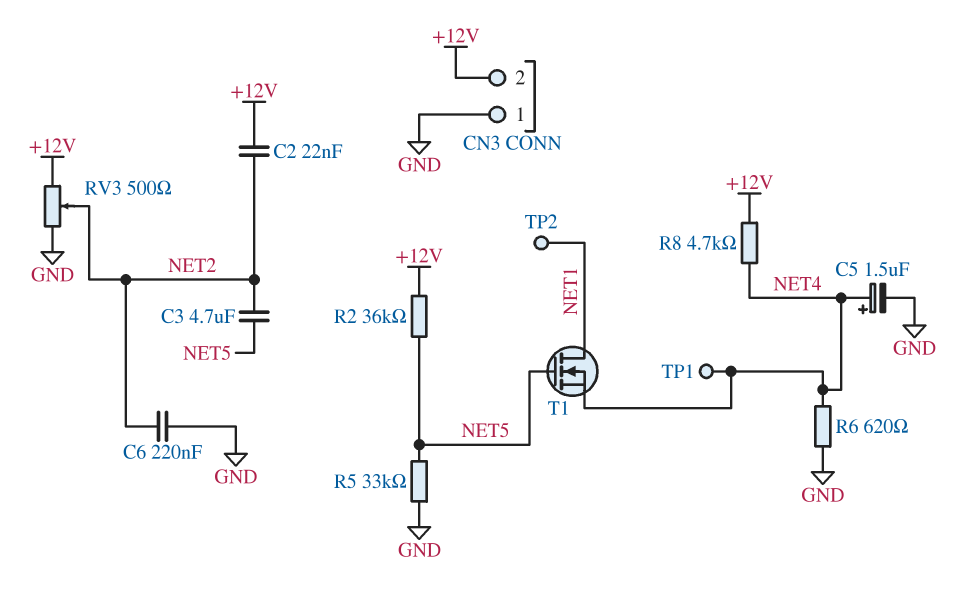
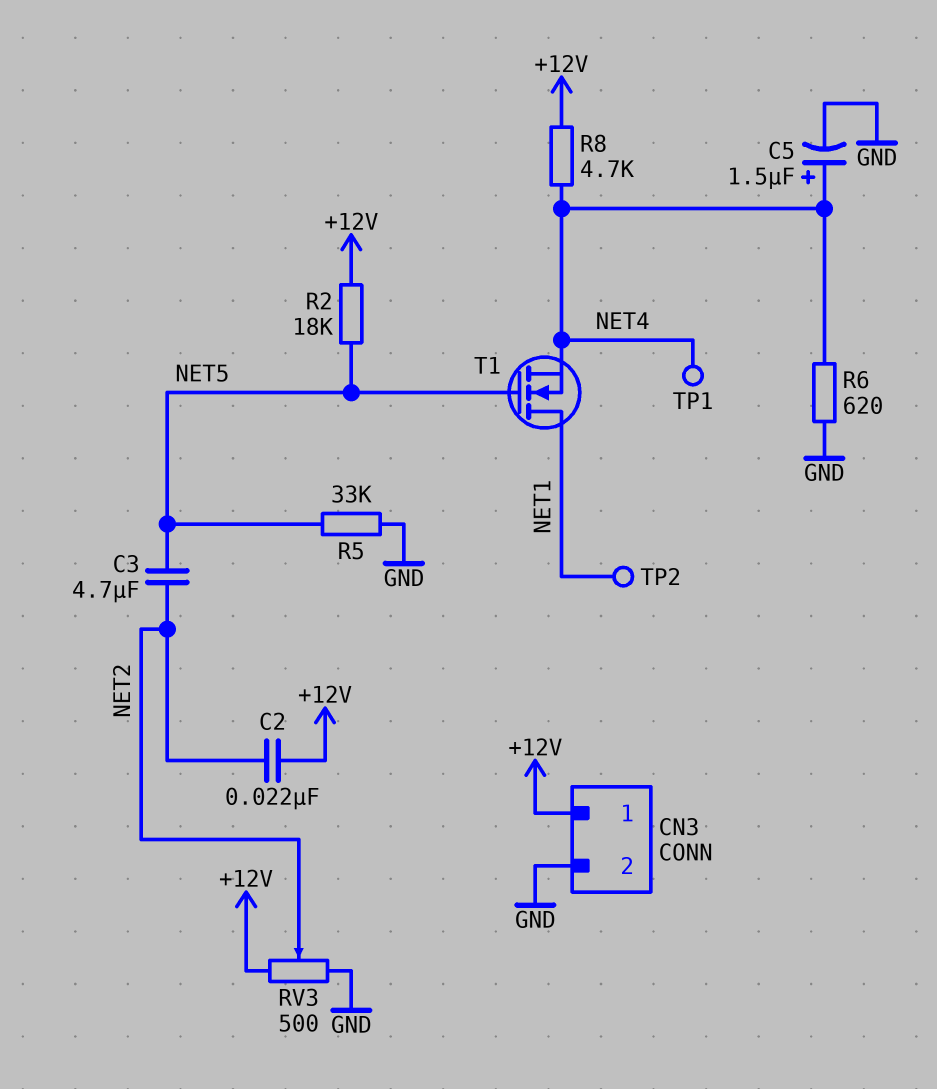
C6: 220nF (GND, NET2) -> none
CN3 pin 1: GND -> +12V
CN3 pin 2: +12V -> GND
R2: 36k (+12V, NET5) -> 18k (+12V, NET5)

